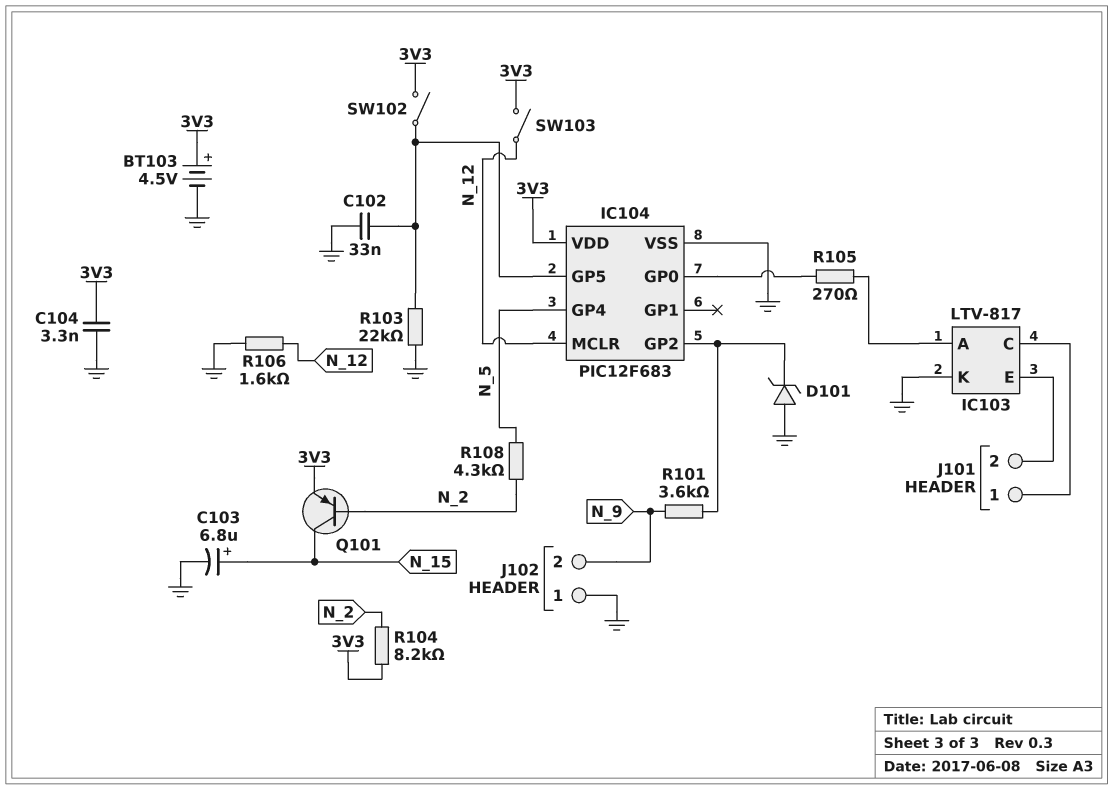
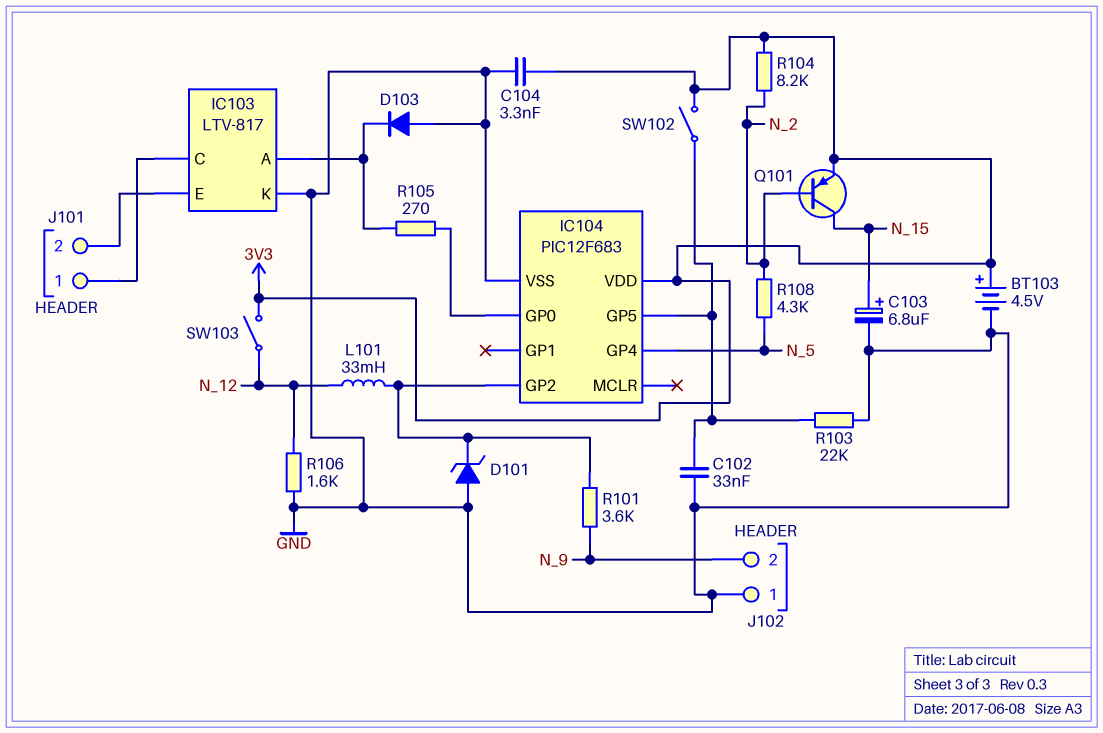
D103: none -> diode (A GND, K IC103/A)
IC104 pin MCLR: N_12 -> none
L101: none -> 33mH (IC104/GP2, N_12)

